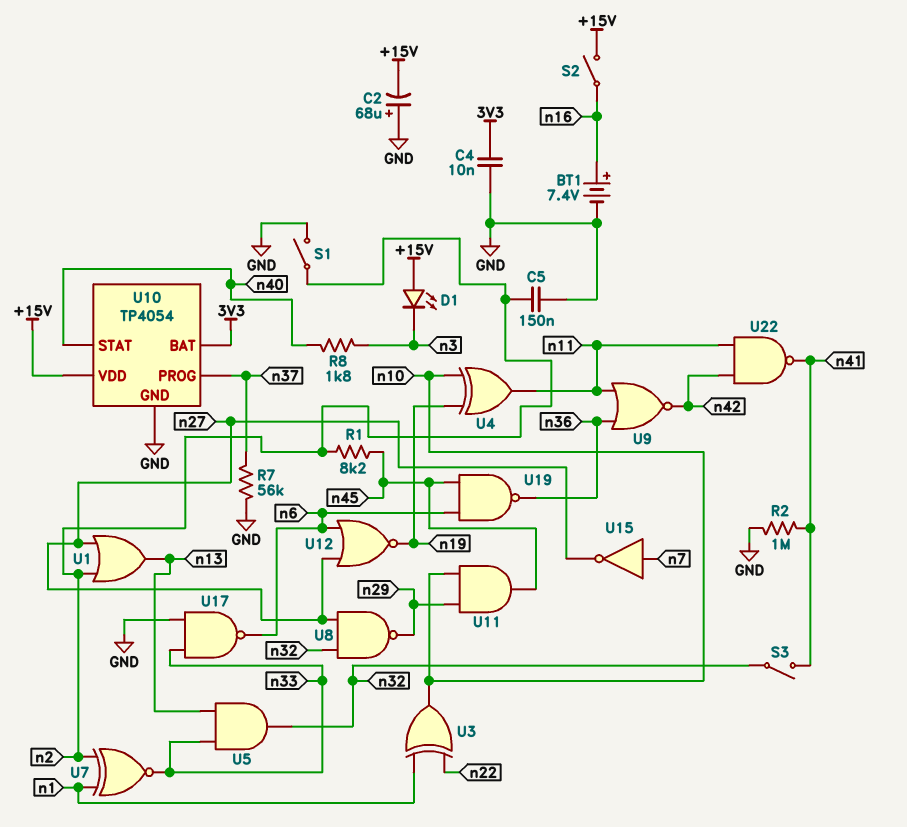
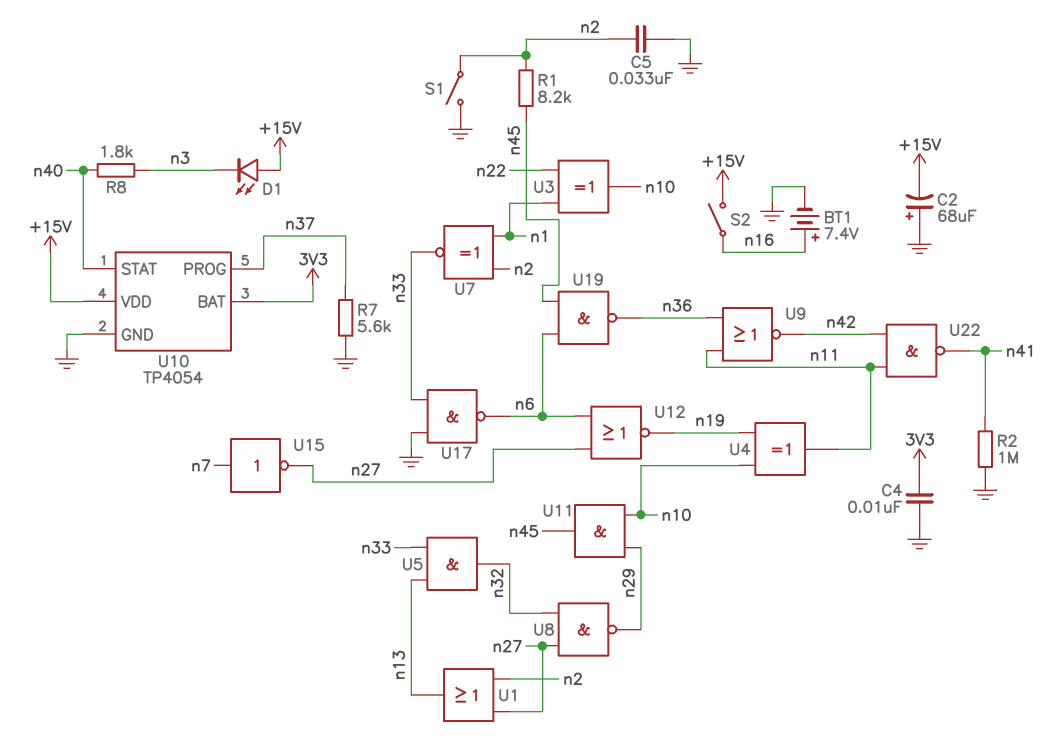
C5: 150nF (GND, n2) -> 33nF (GND, n2)
R7: 56k (GND, n37) -> 5.6k (GND, n37)
S3: switch (n32, n41) -> none

